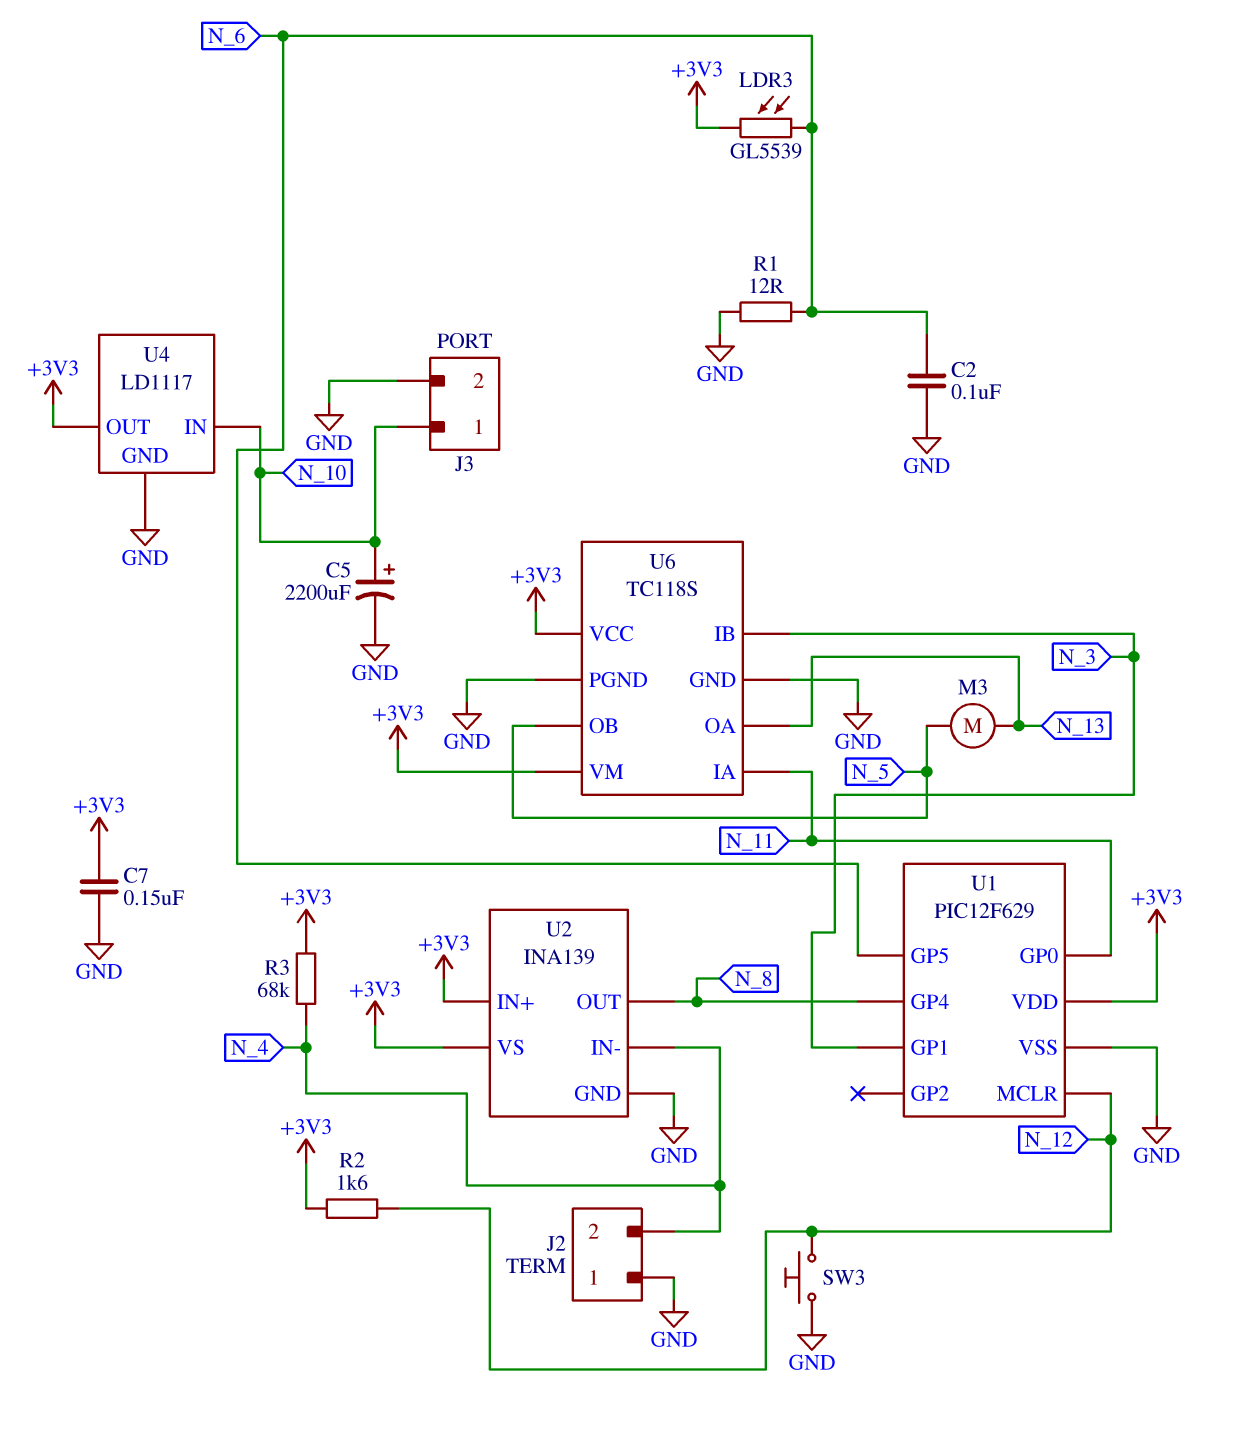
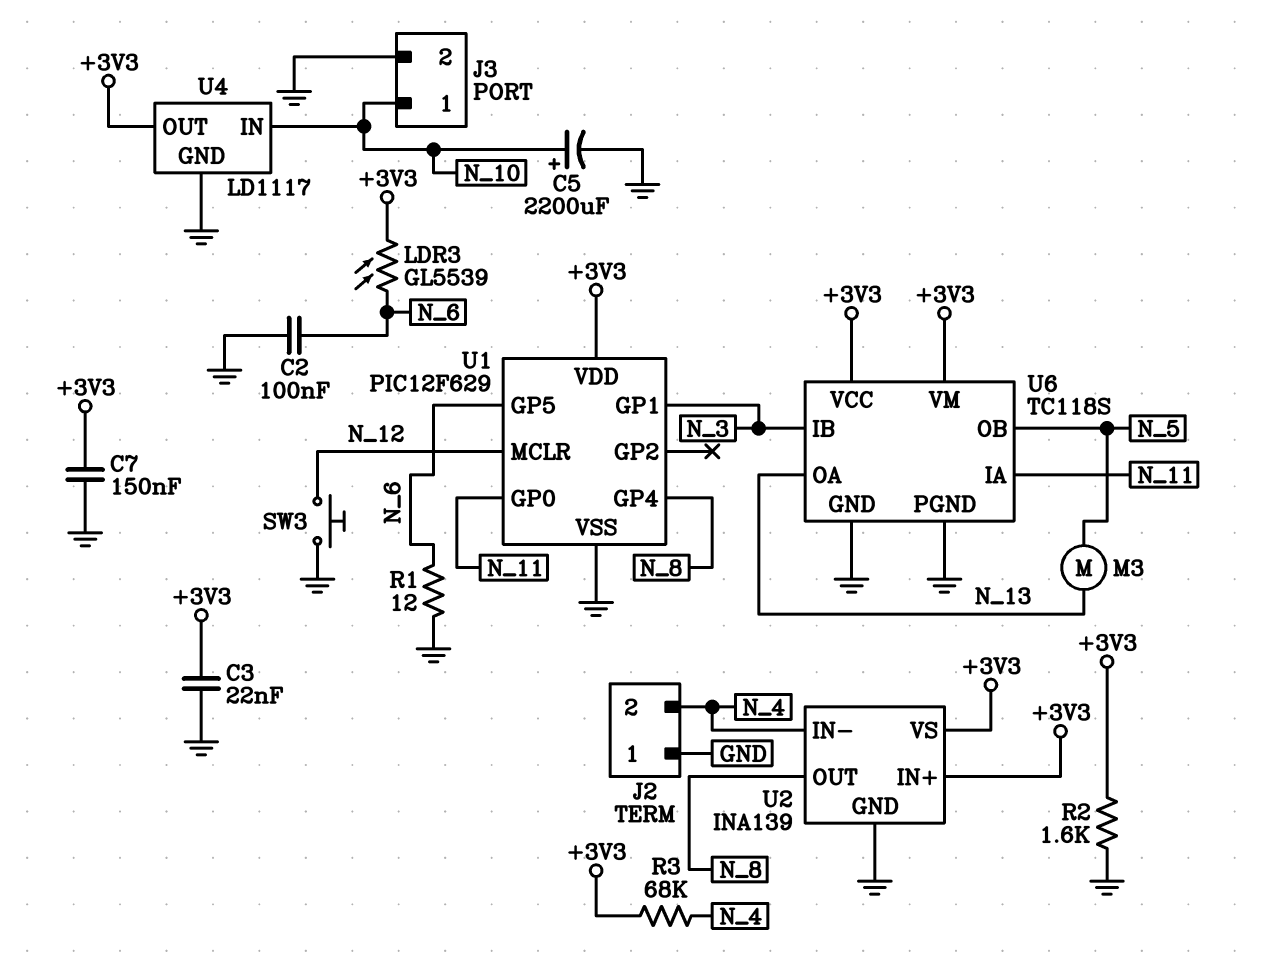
C3: none -> 22nF (+3V3, GND)
R2: 1.6k (+3V3, N_12) -> 1.6k (+3V3, GND)

